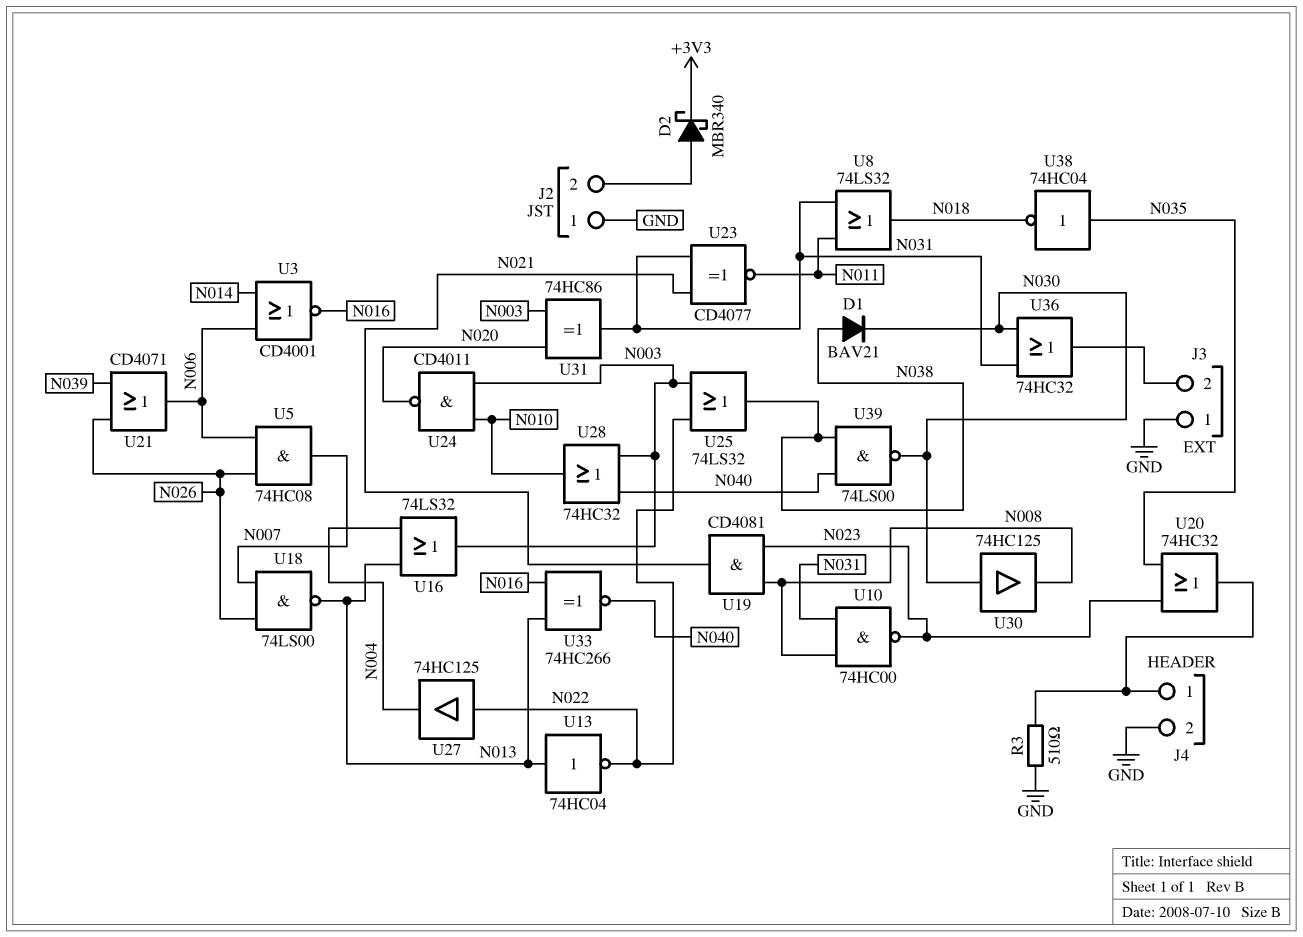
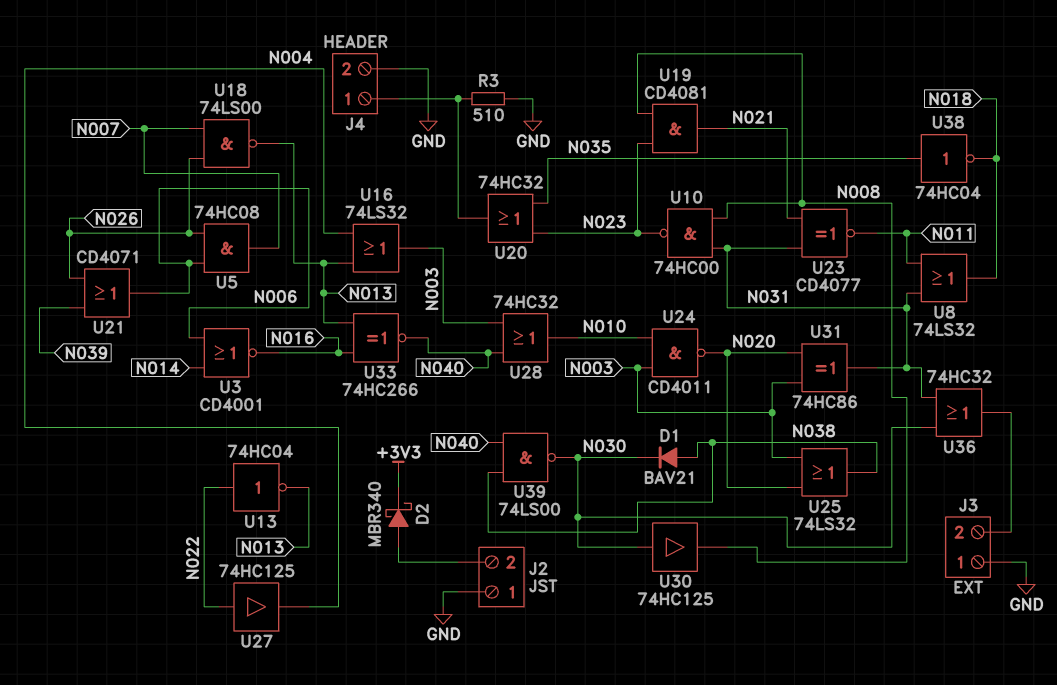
U13: NOT 74HC04 (in N013, out N022) -> NOT 74HC04 (in N022, out N013)
U25: OR 74LS32 (in N003, in N022, out N038) -> OR 74LS32 (in N003, in N020, out N038)

